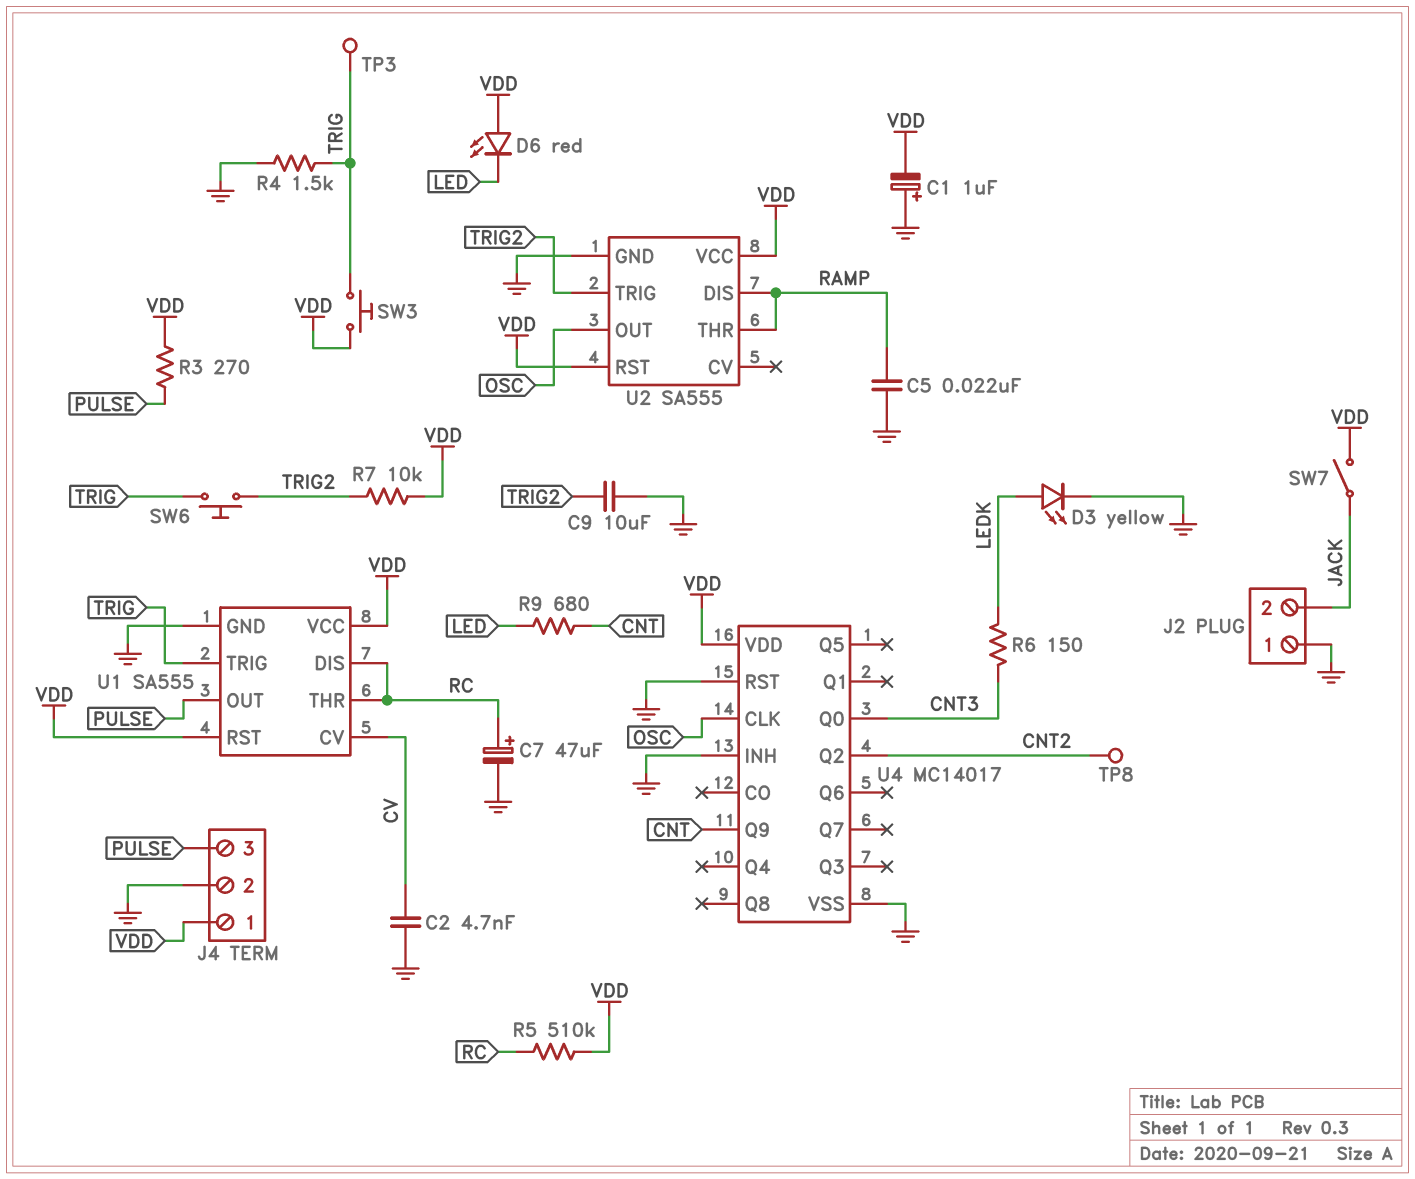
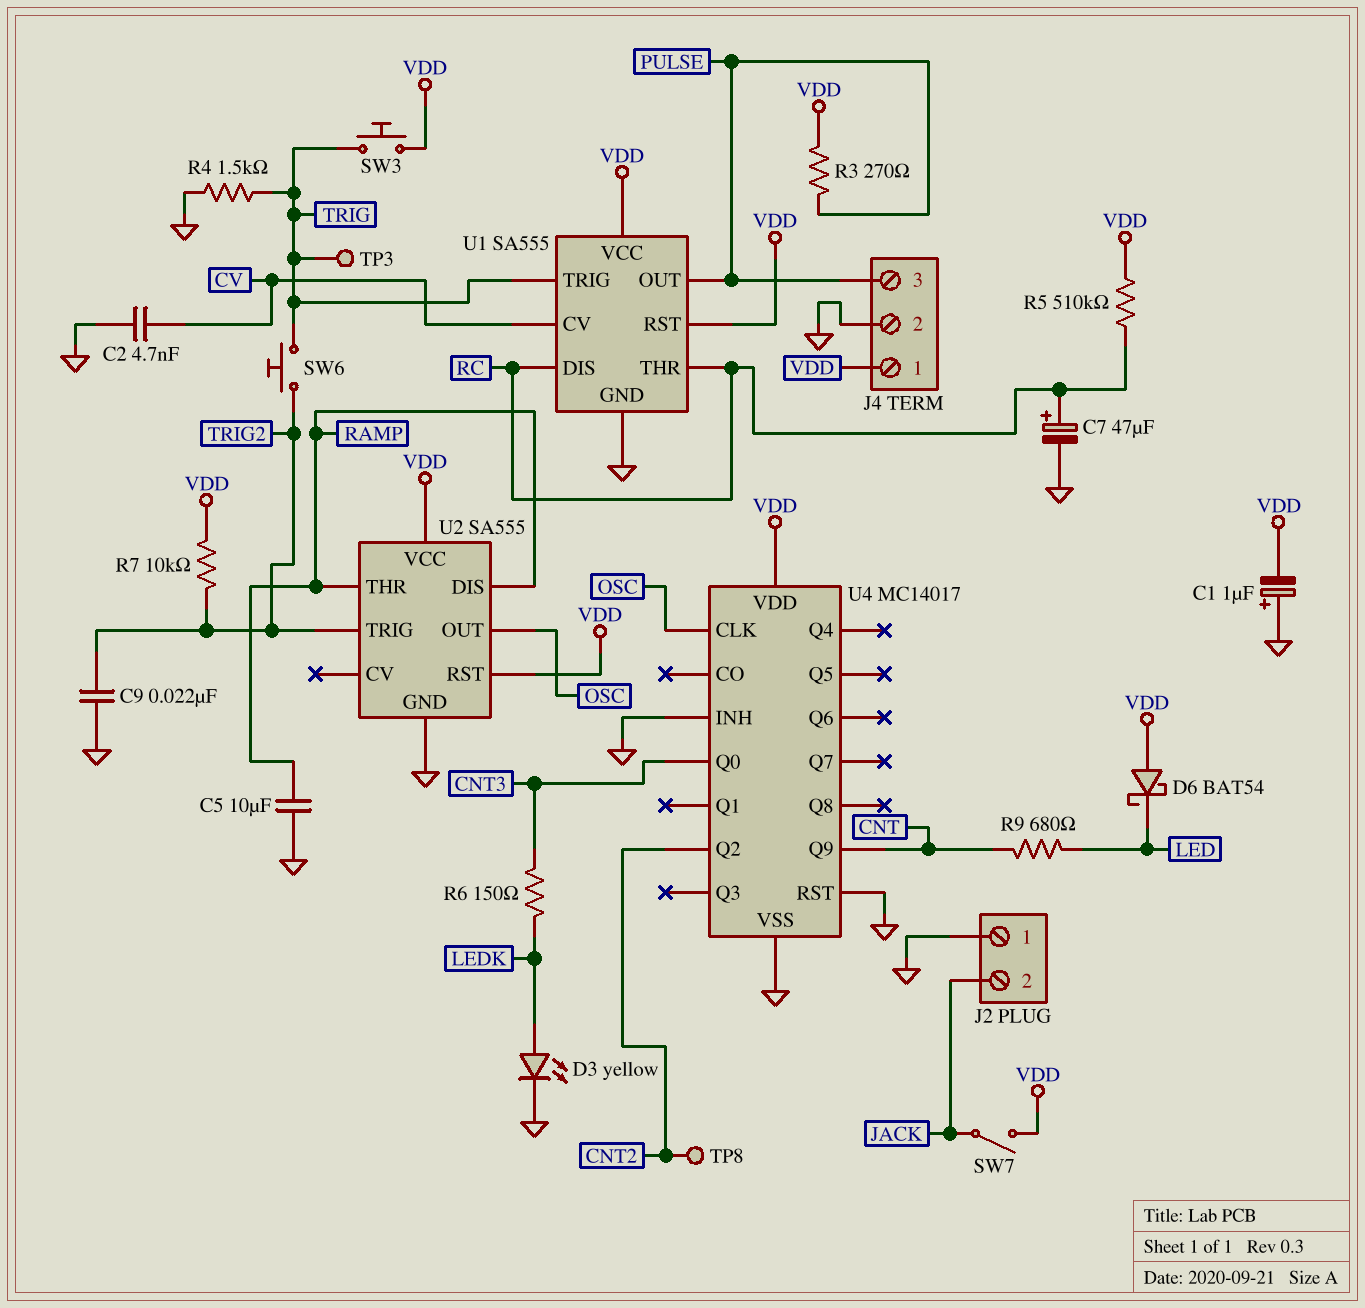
C5: 22nF (GND, RAMP) -> 10uF (GND, RAMP)
C9: 10uF (GND, TRIG2) -> 22nF (GND, TRIG2)
D6: LED red (A VDD, K LED) -> schottky BAT54 (A VDD, K LED)

